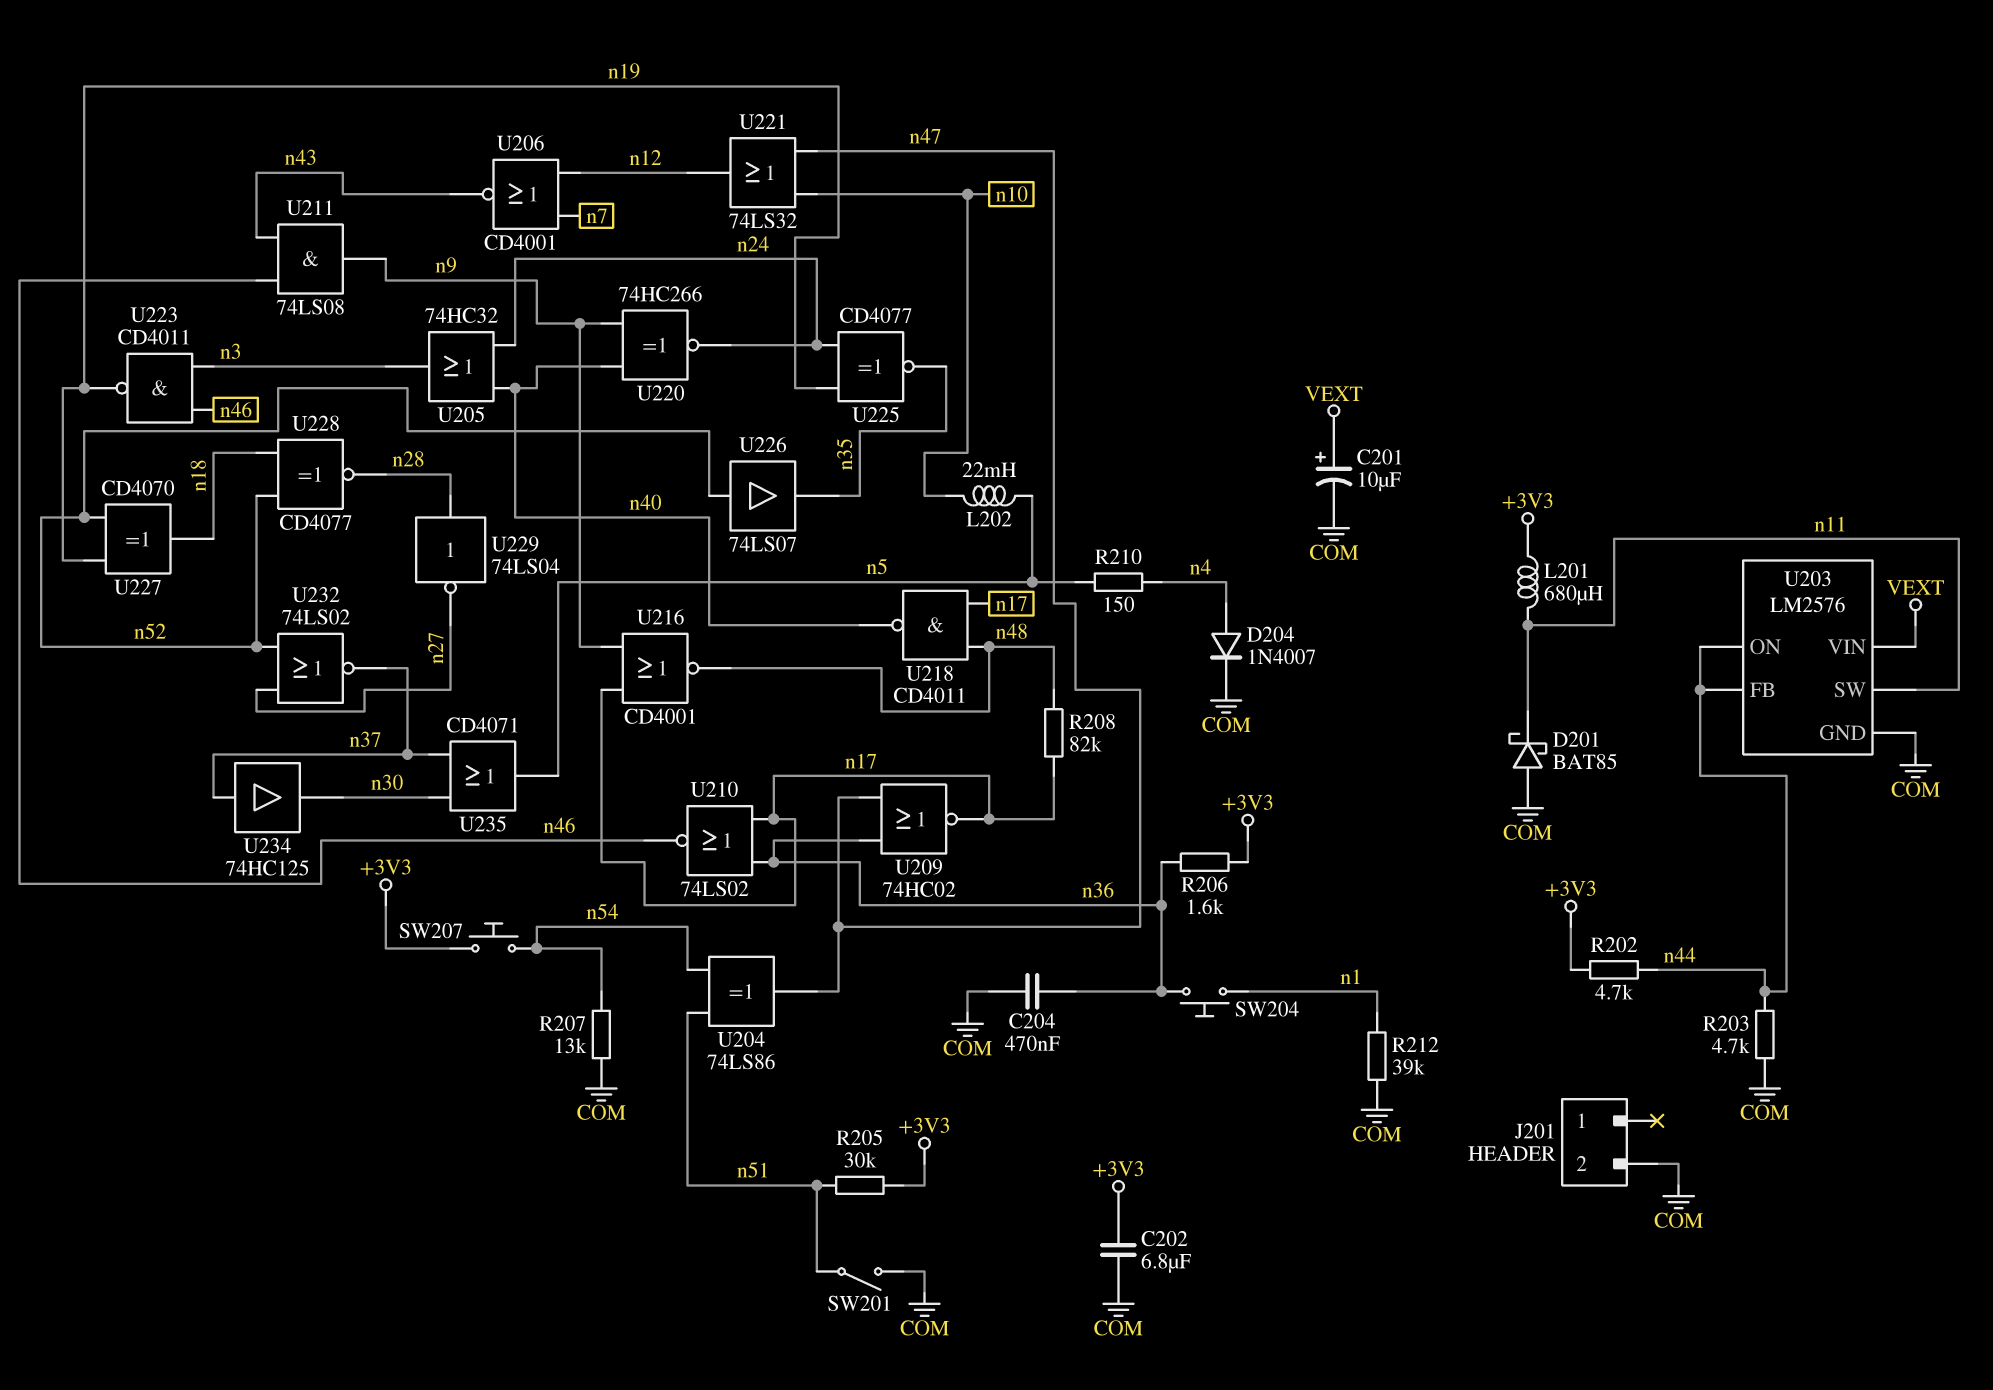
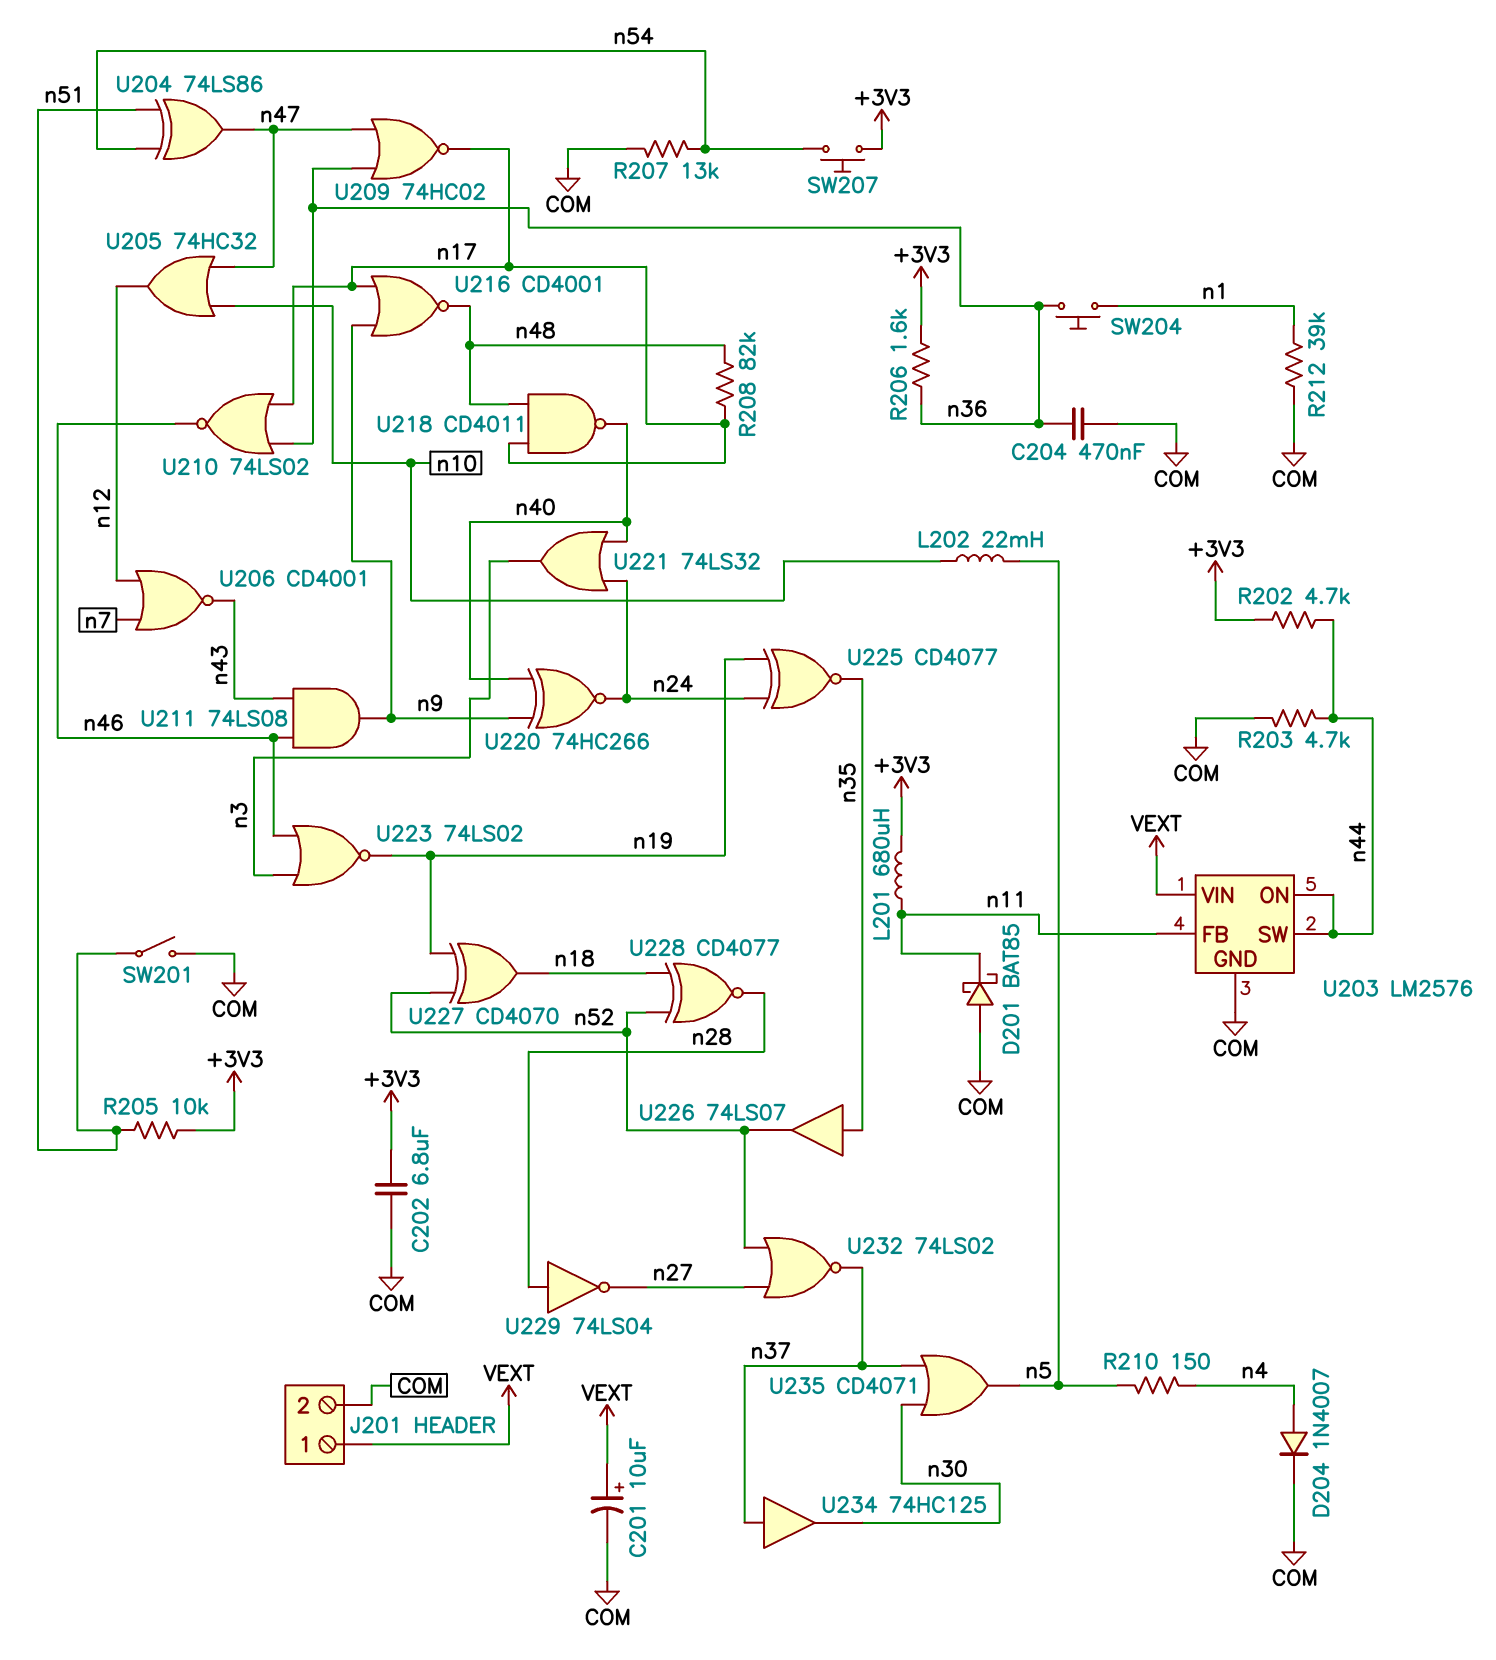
J201 pin 1: none -> VEXT
R205: 30k (+3V3, n51) -> 10k (+3V3, n51)
U203 pin FB: n44 -> n11
U203 pin SW: n11 -> n44
U205: OR 74HC32 (in n24, in n40, out n3) -> OR 74HC32 (in n10, in n47, out n12)
U221: OR 74LS32 (in n10, in n47, out n12) -> OR 74LS32 (in n24, in n40, out n3)
U223: NAND CD4011 (in n3, in n46, out n19) -> NOR 74LS02 (in n3, in n46, out n19)
U226: buffer 74LS07 (in n52, out n35) -> buffer 74LS07 (in n35, out n52)

